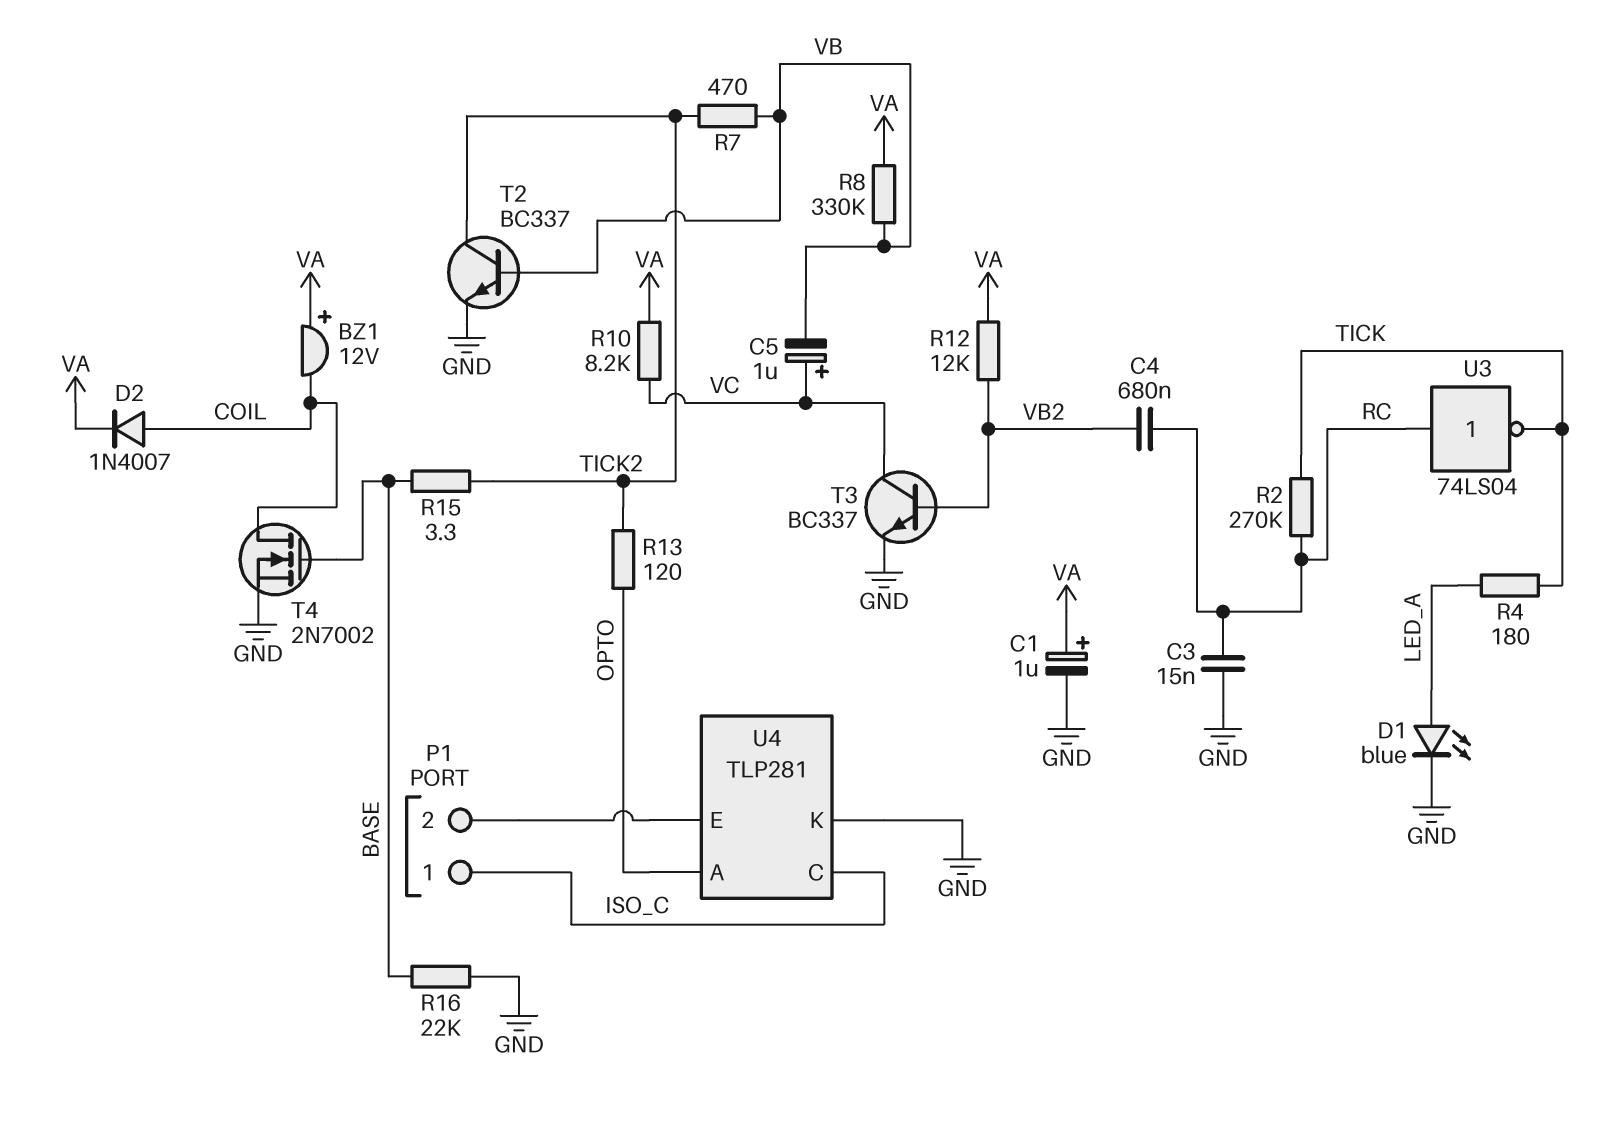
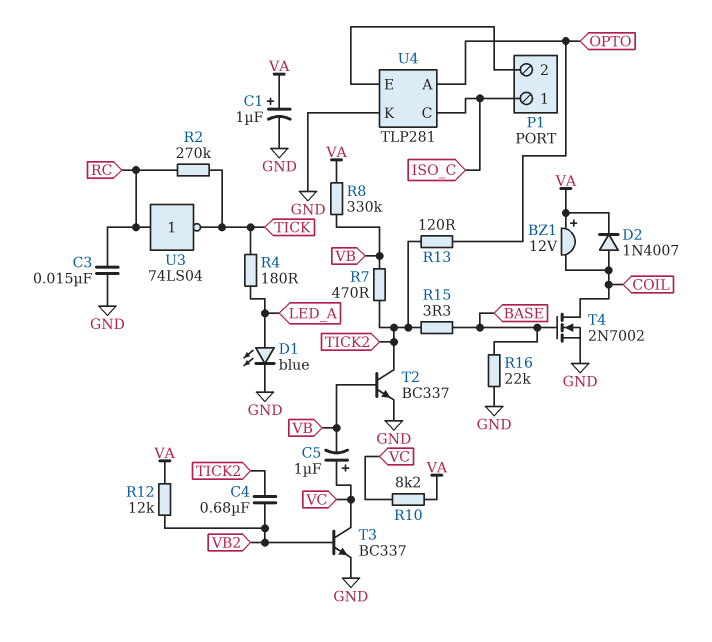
C4: 680nF (RC, VB2) -> 680nF (TICK2, VB2)

